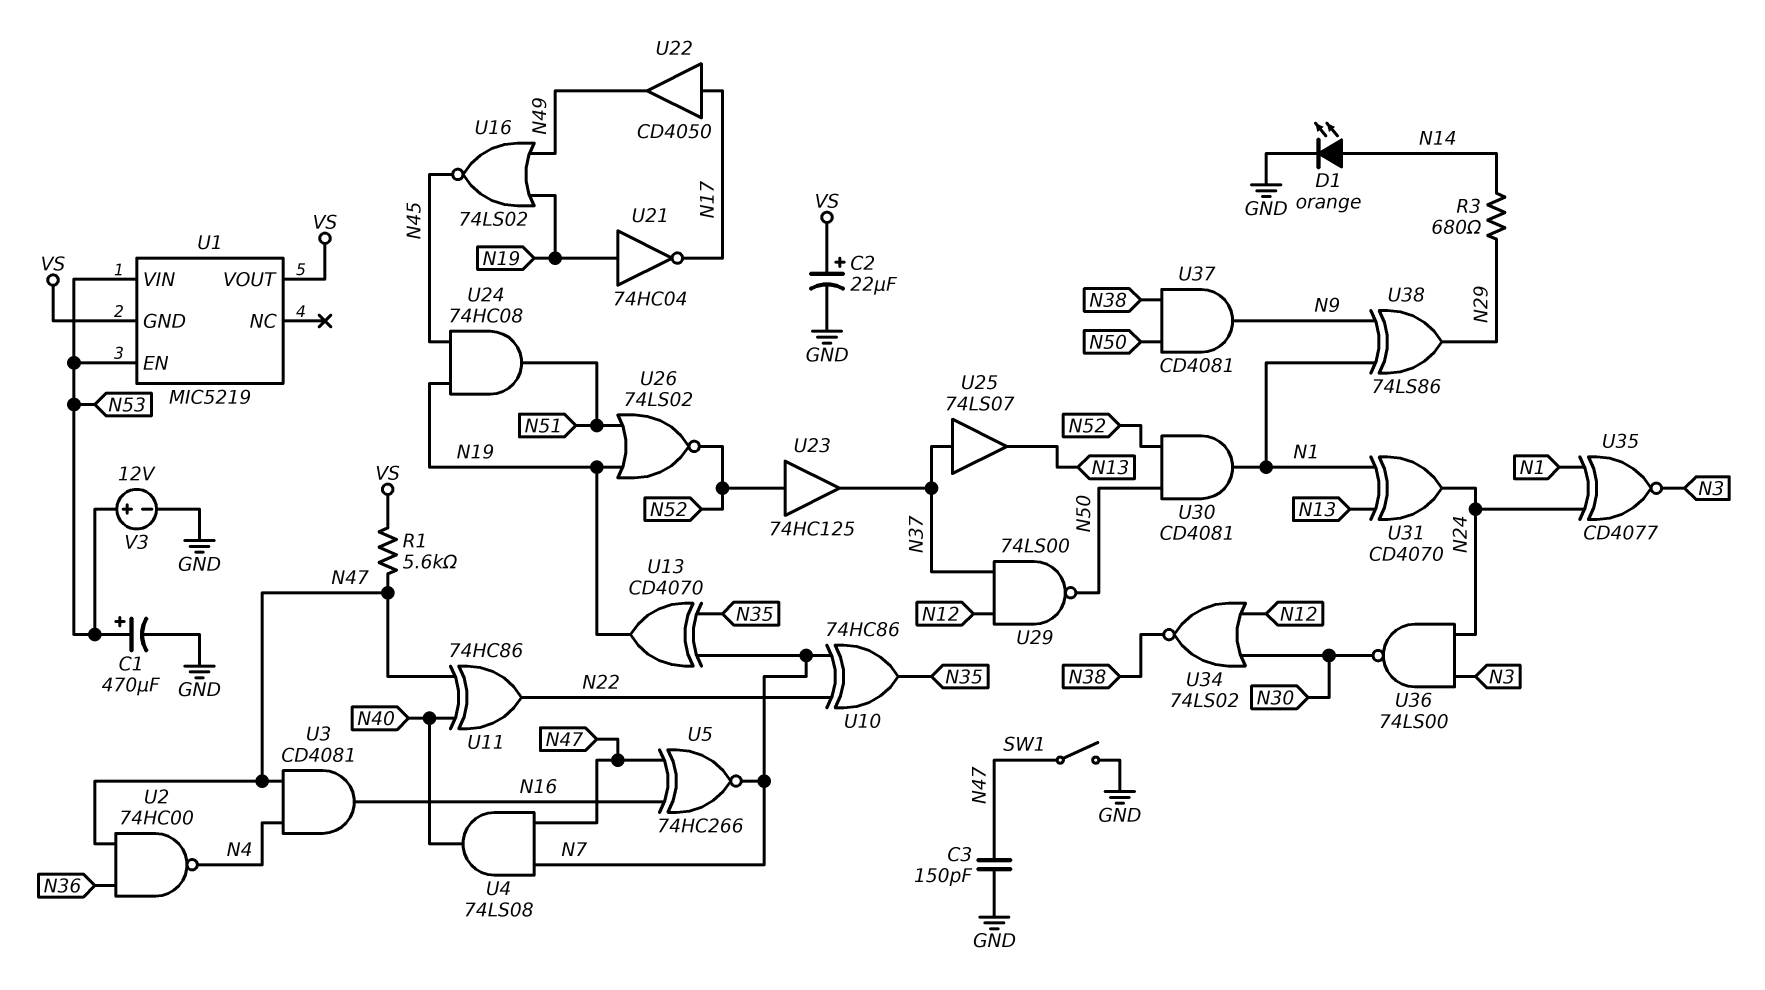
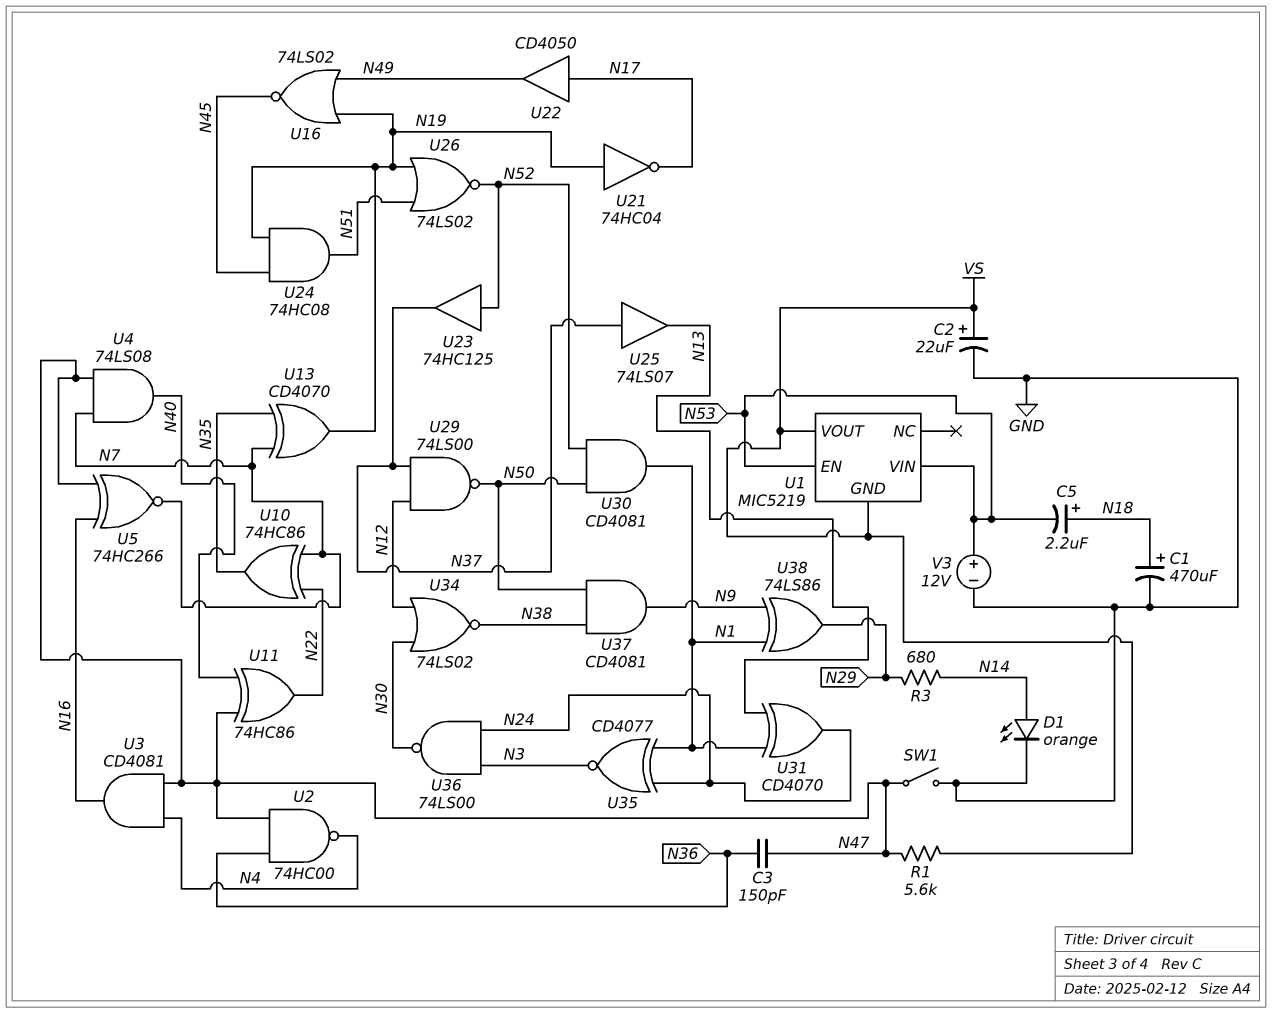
C1: 470uF (plus N53, minus GND) -> 470uF (plus N18, minus GND)
C3: 150pF (GND, N47) -> 150pF (N36, N47)
C5: none -> 2.2uF (plus N18, minus N53)

